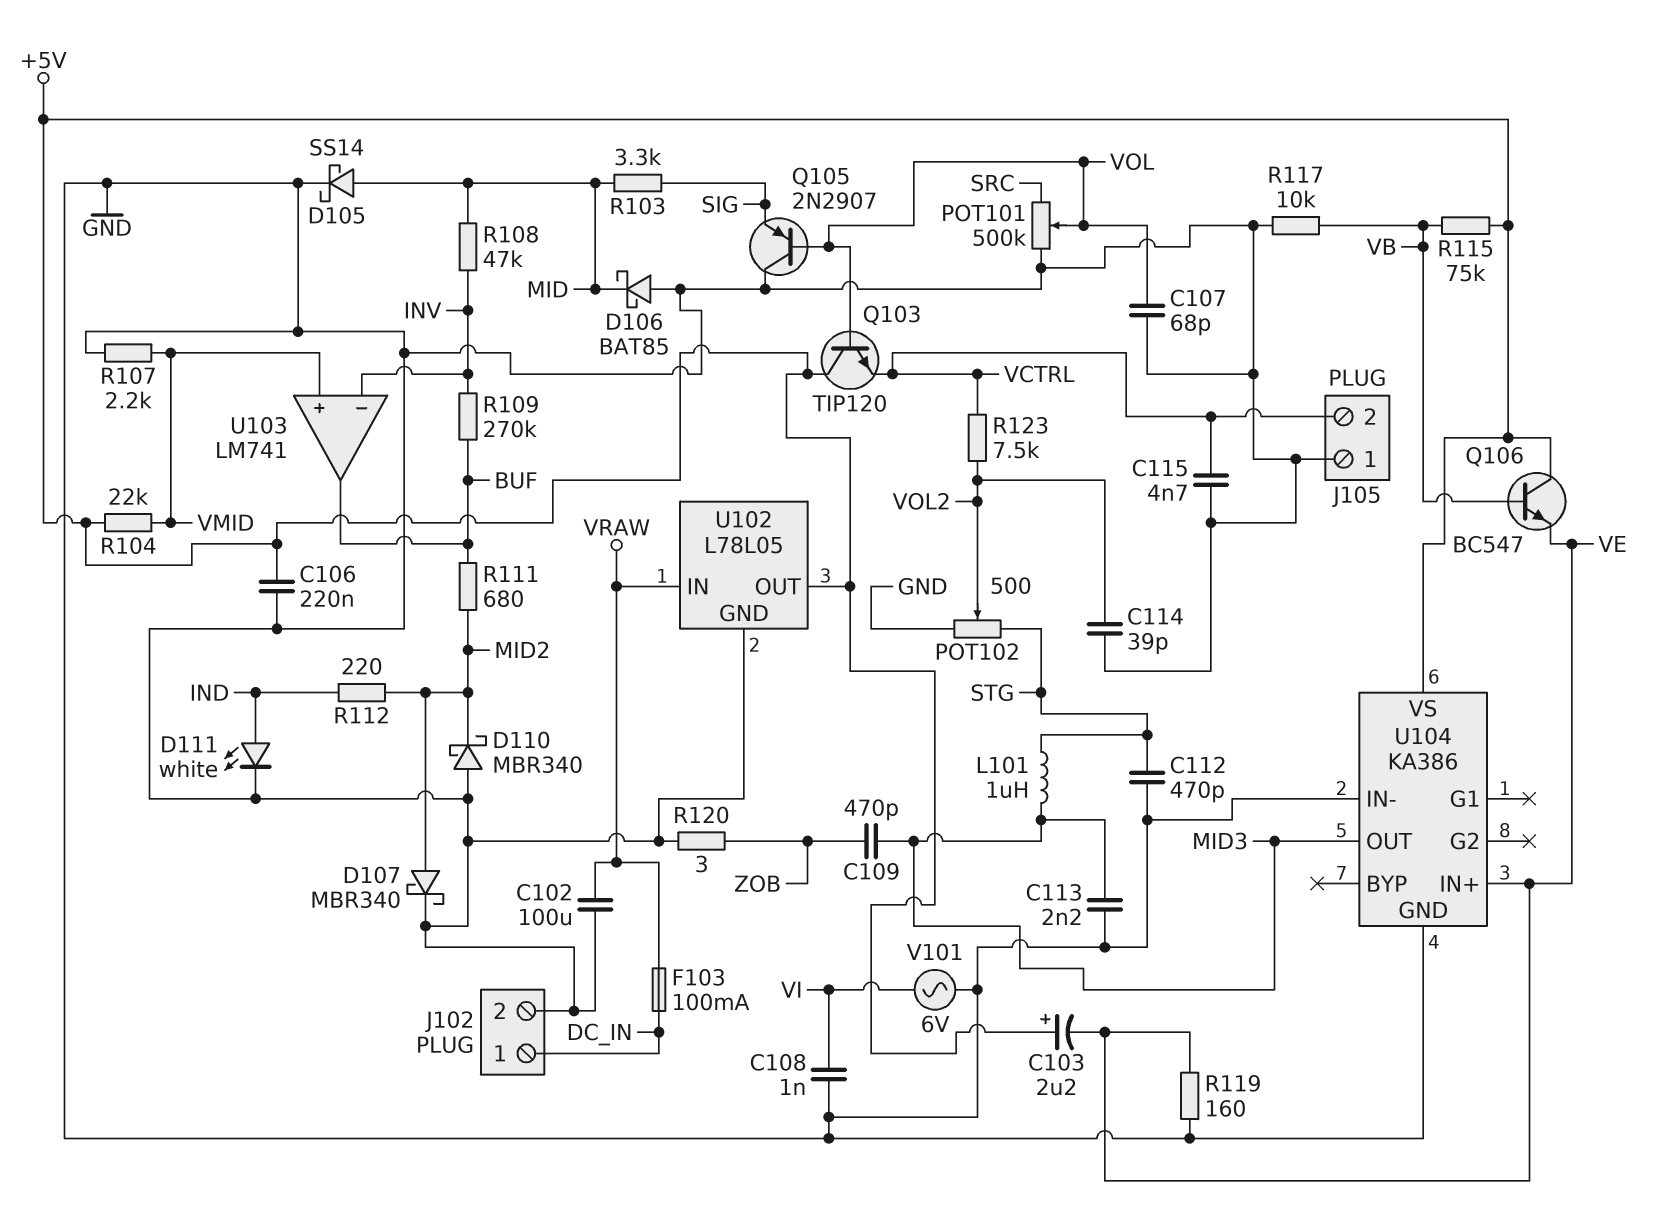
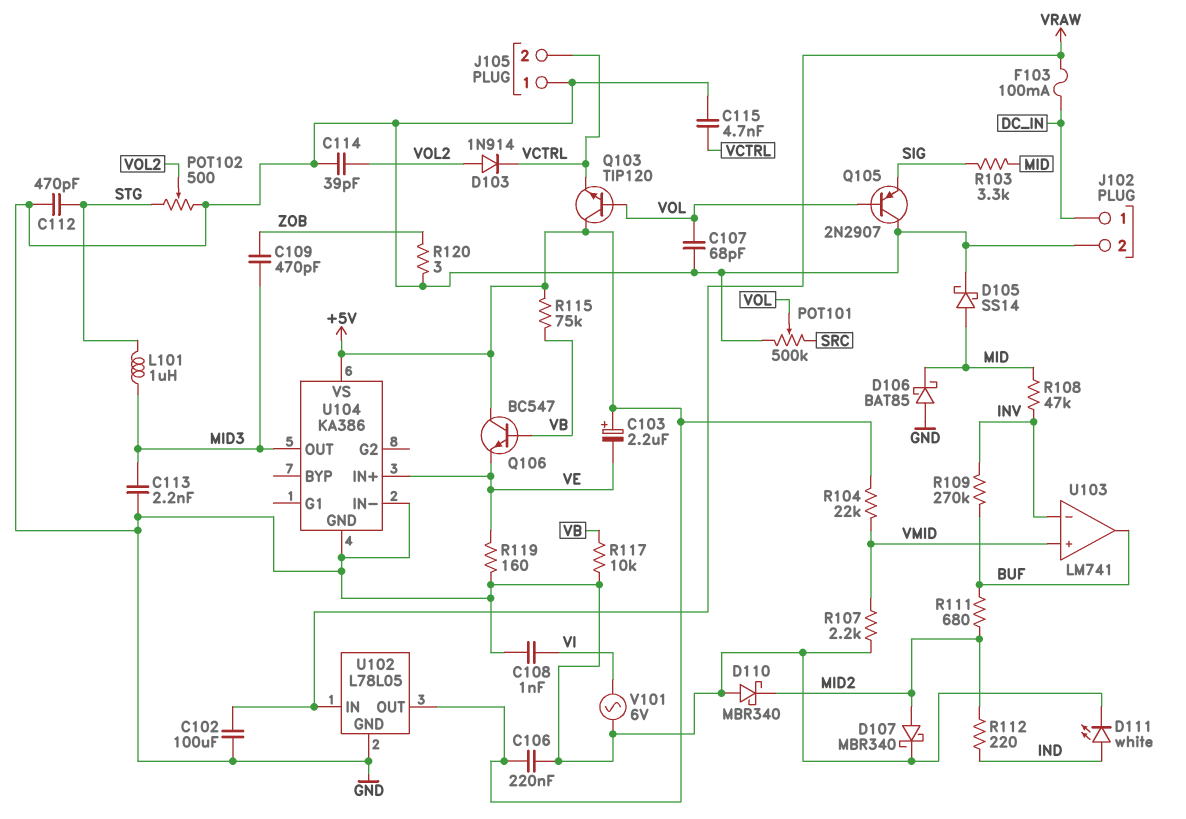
D103: none -> diode 1N914 (A VOL2, K VCTRL)
R123: 7.5k (VCTRL, VOL2) -> none

